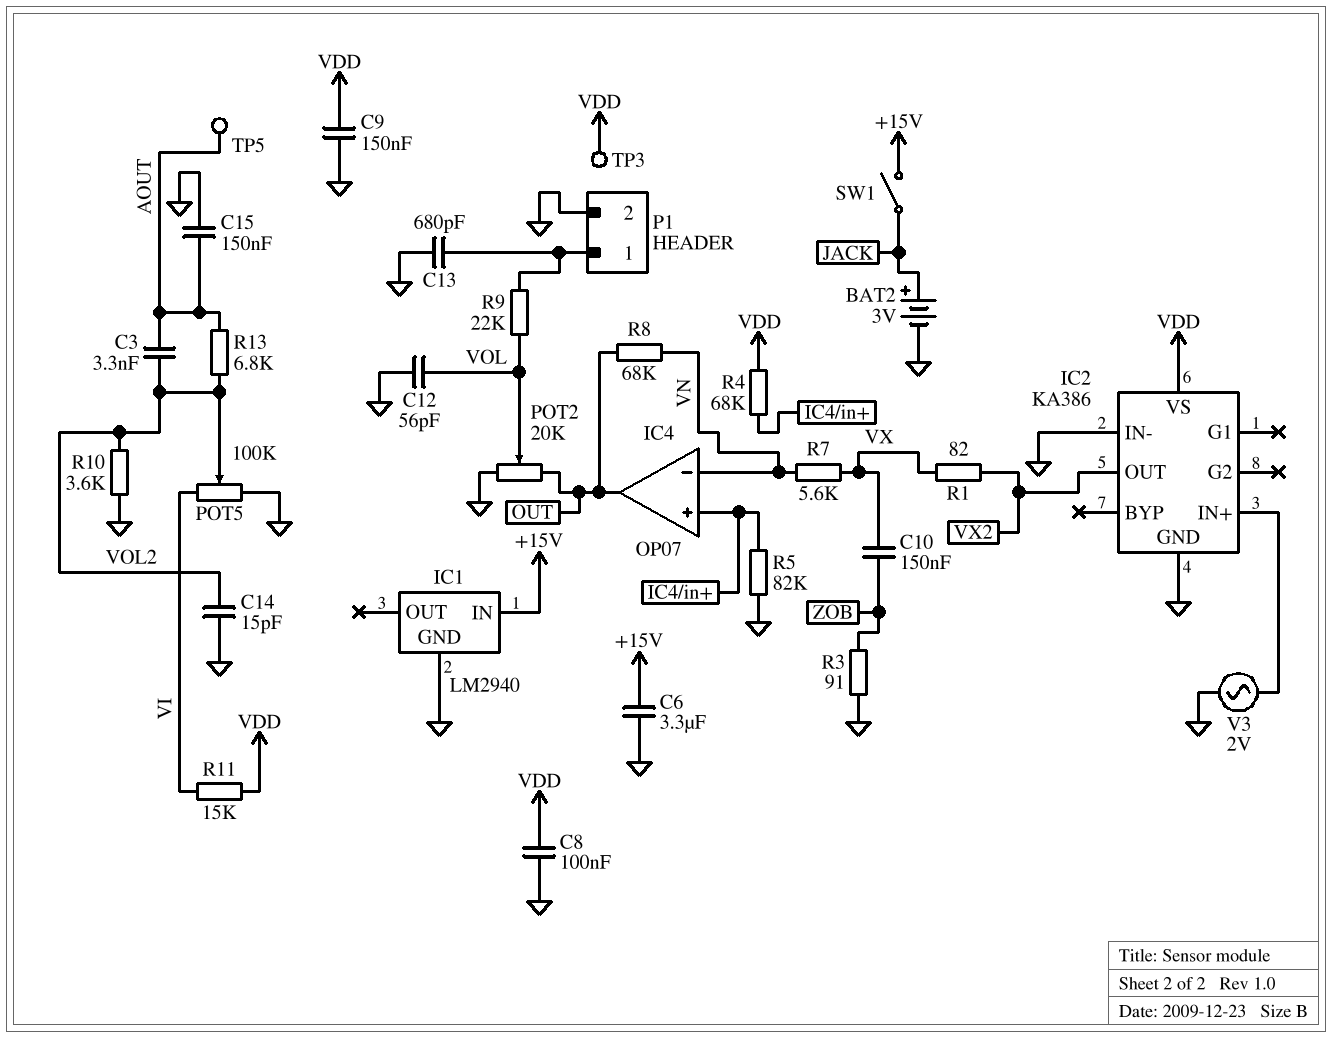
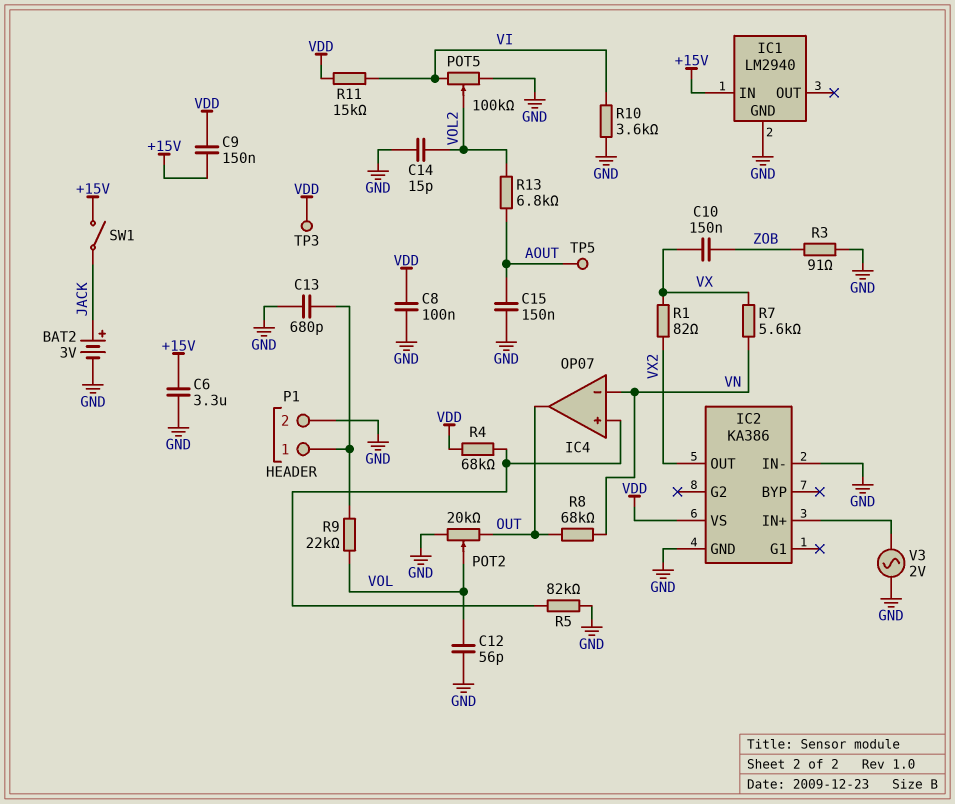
C3: 3.3nF (AOUT, VOL2) -> none
C9: 150nF (GND, VDD) -> 150nF (+15V, VDD)
R10: 3.6k (GND, VOL2) -> 3.6k (GND, VI)

